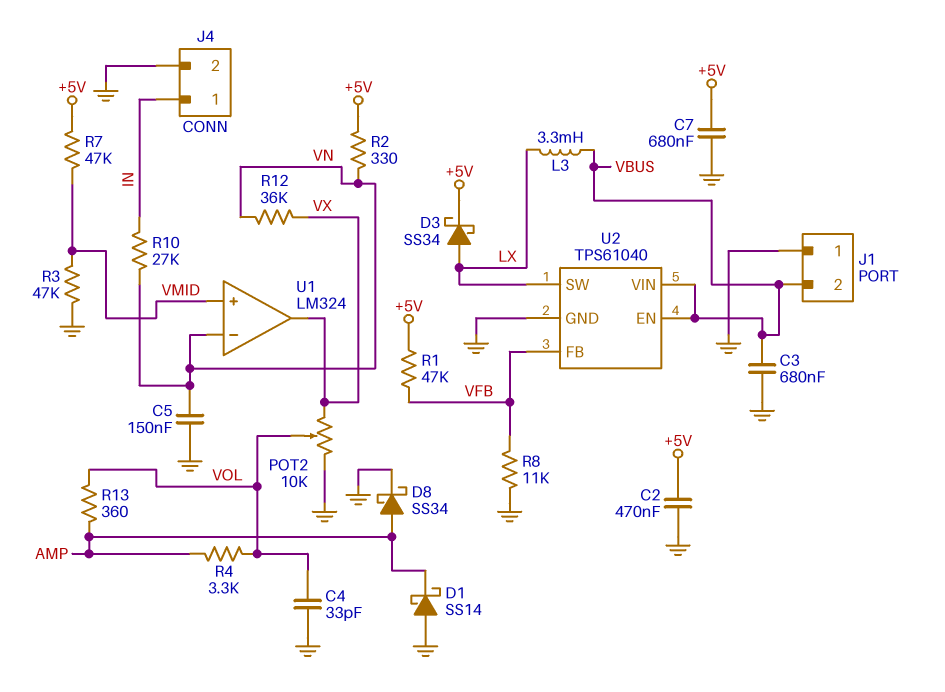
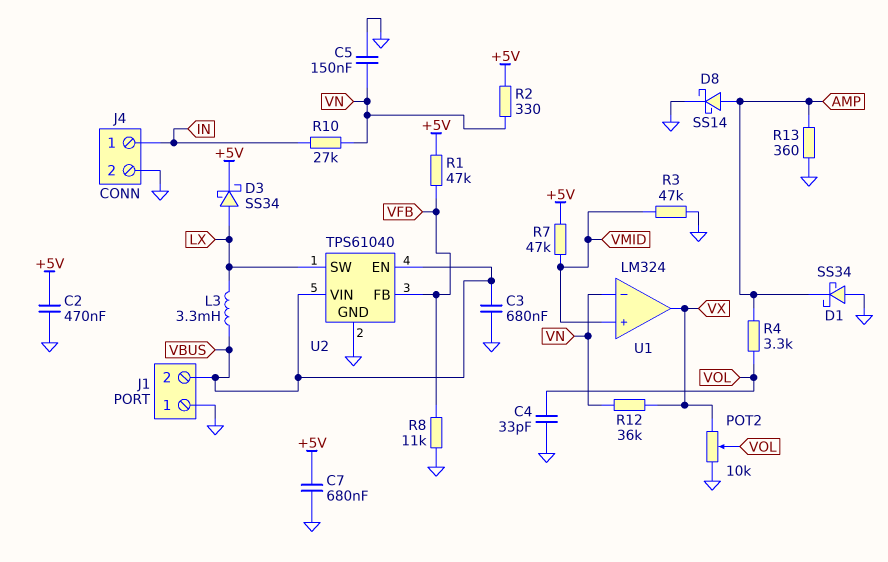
D1: schottky SS14 (A GND, K AMP) -> schottky SS34 (A GND, K AMP)
D8: schottky SS34 (A AMP, K GND) -> schottky SS14 (A AMP, K GND)
R13: 360 (AMP, VOL) -> 360 (AMP, GND)

